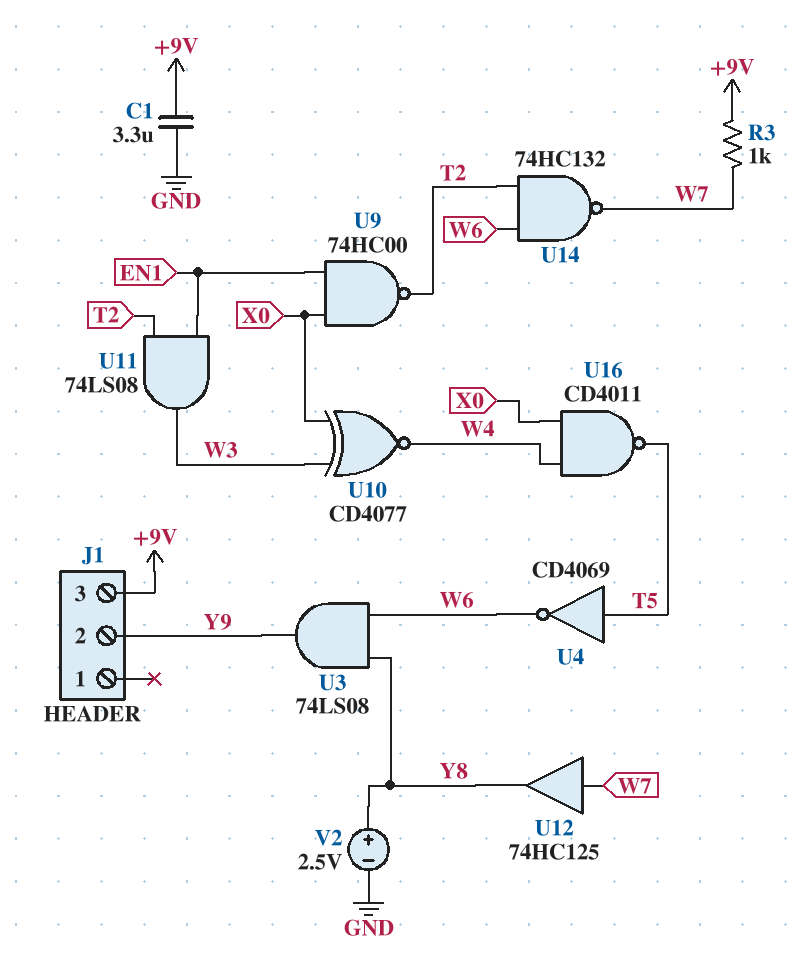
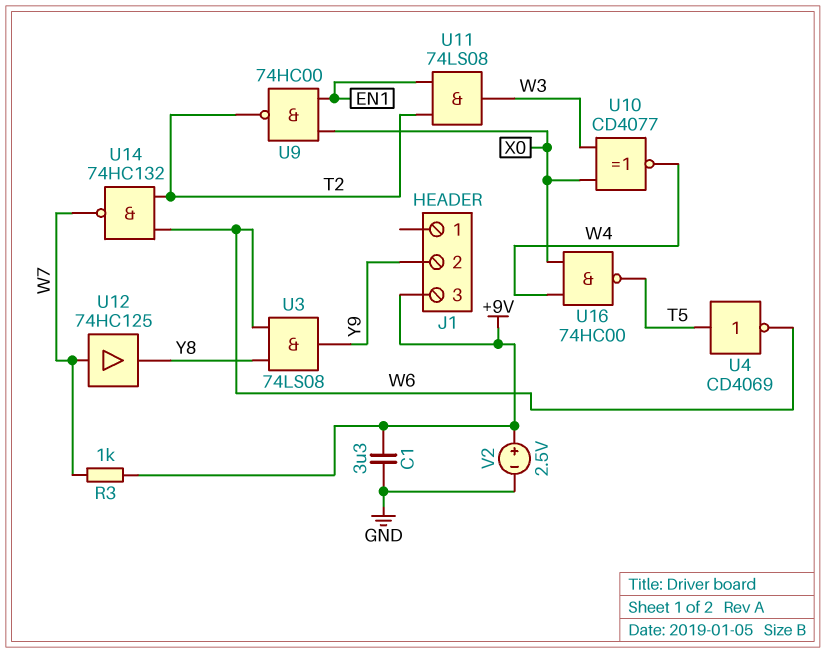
U16: NAND CD4011 (in W4, in X0, out T5) -> NAND 74HC00 (in W4, in X0, out T5)
V2: 2.5V (plus Y8, minus GND) -> 2.5V (plus +9V, minus GND)

